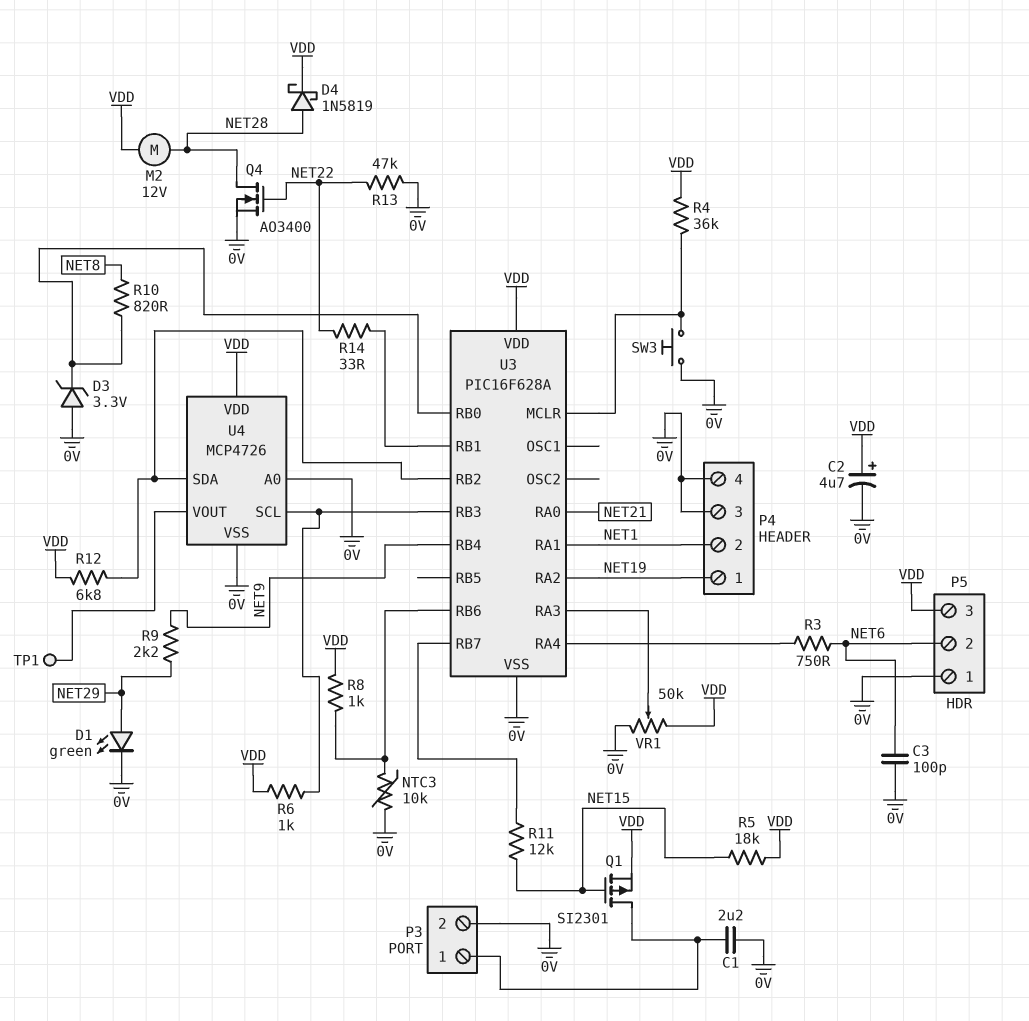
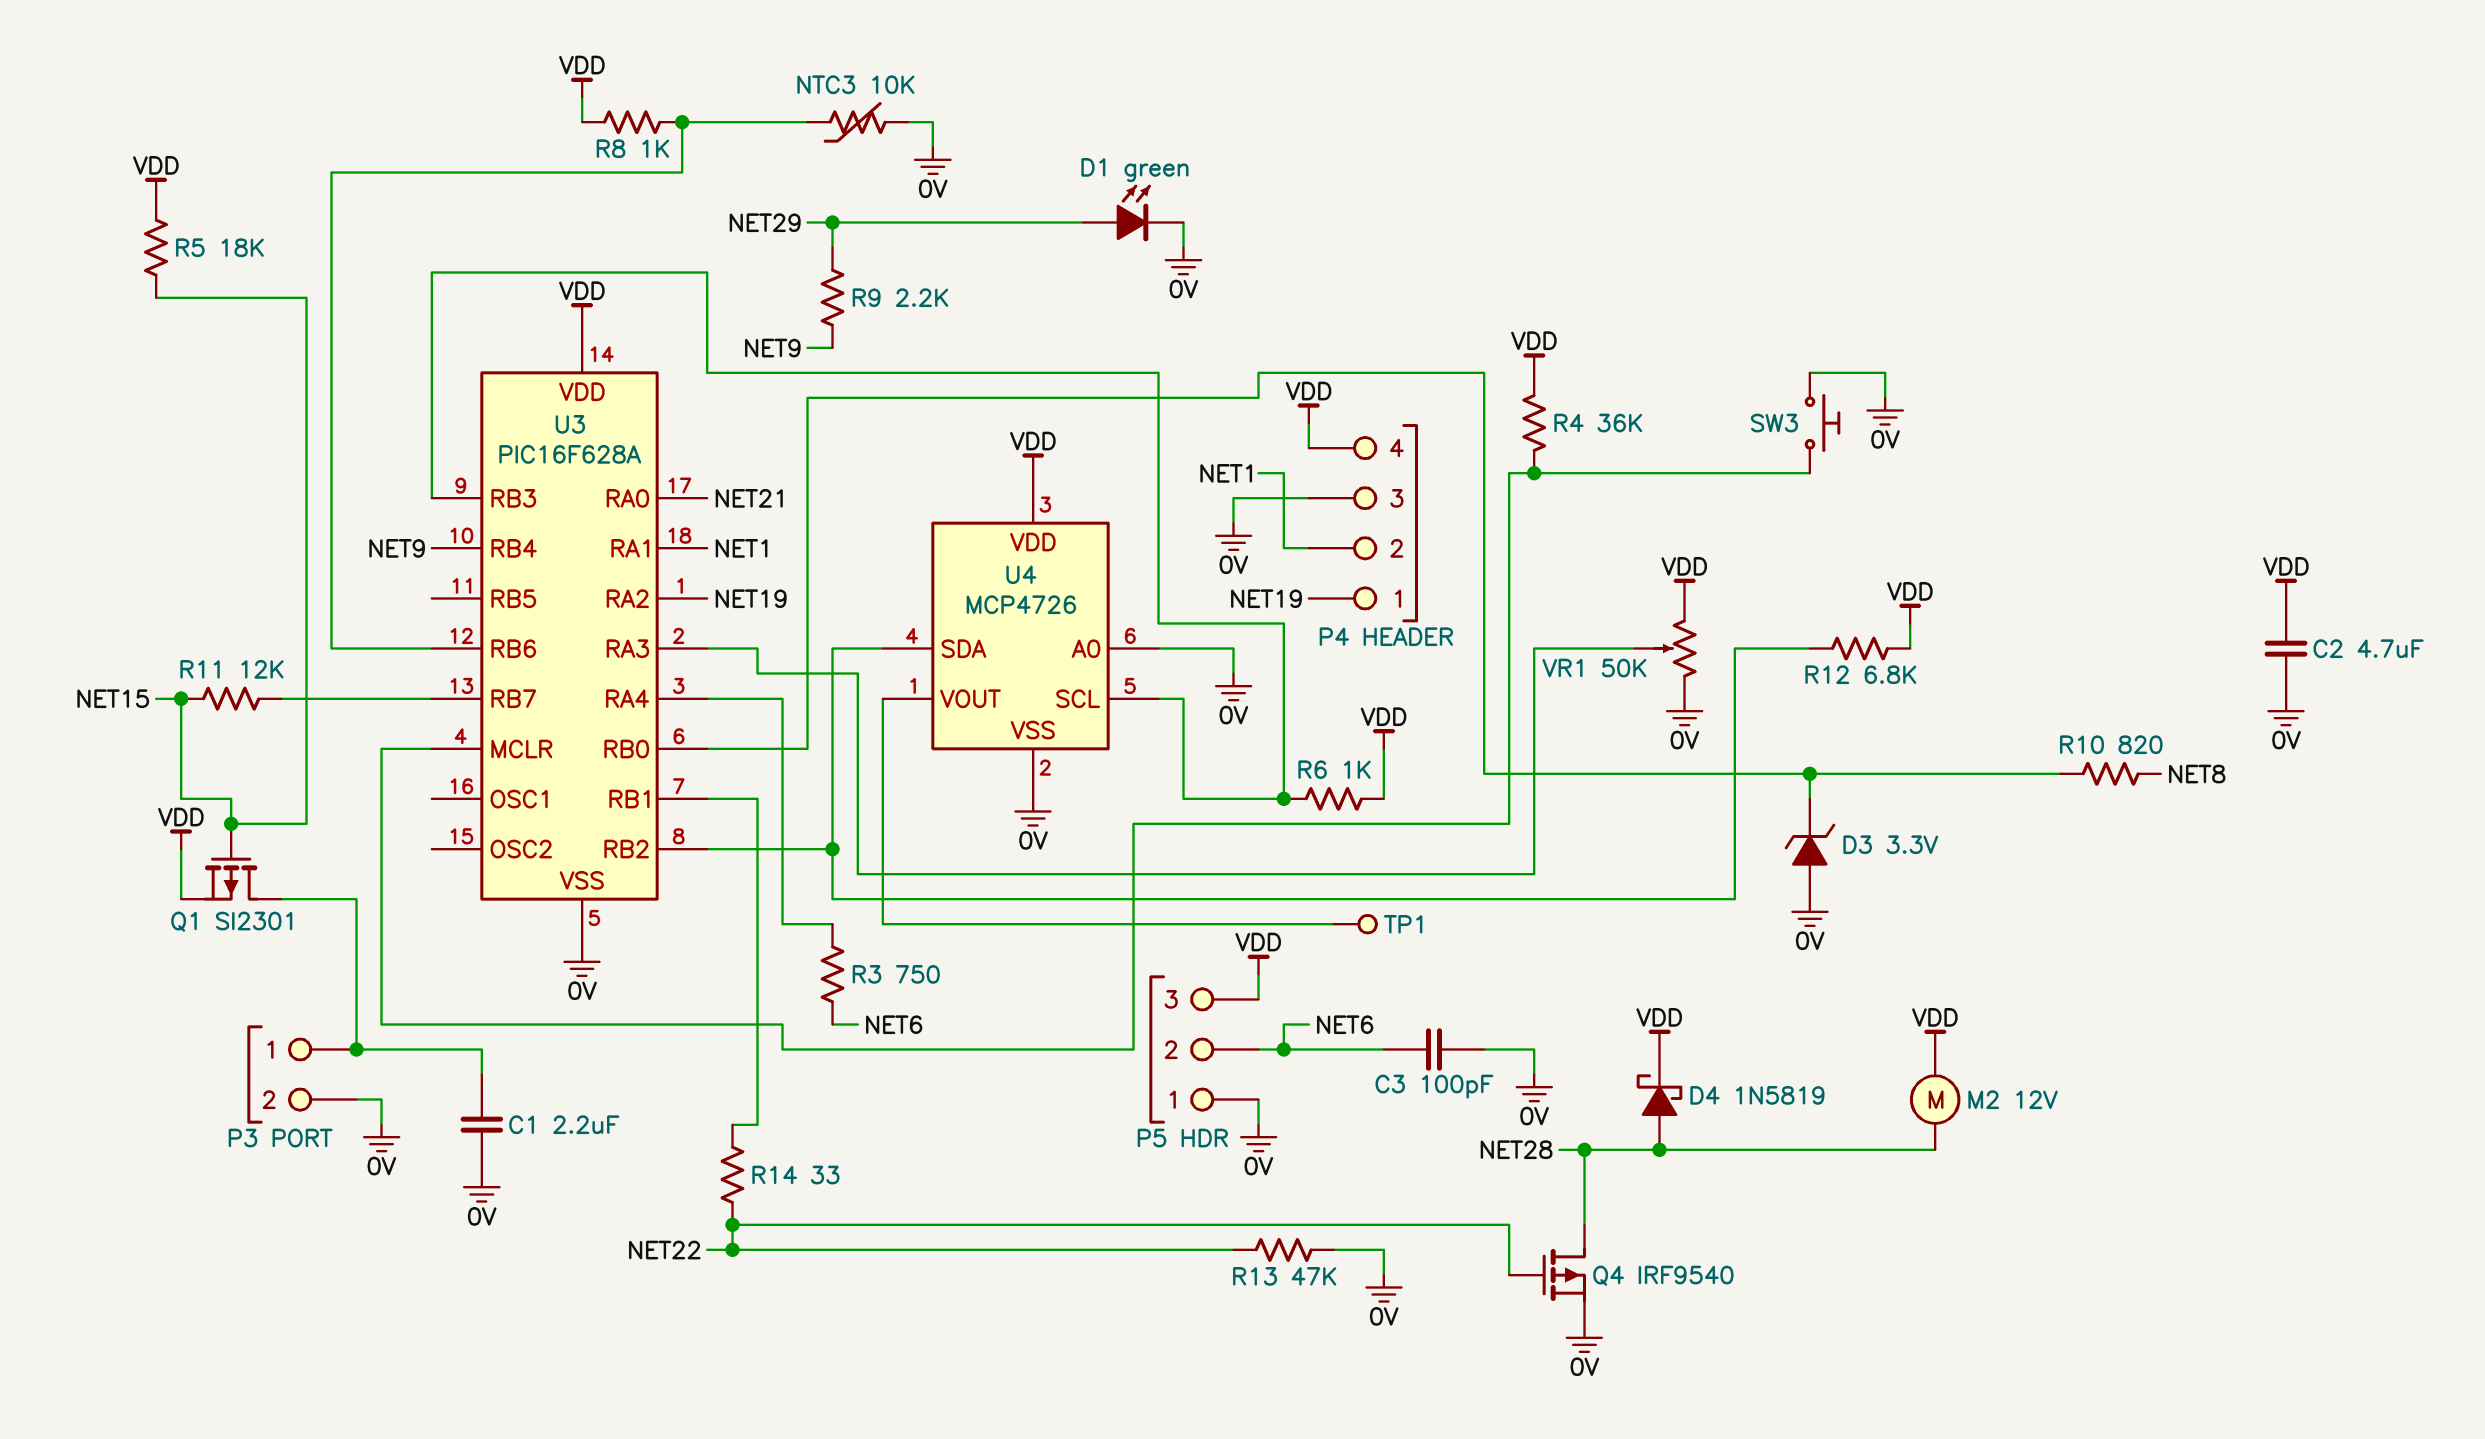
C2: 4.7uF (plus VDD, minus 0V) -> 4.7uF (0V, VDD)
P4 pin 4: 0V -> VDD
Q4: NMOS AO3400 (G NET22, D NET28, S 0V) -> PMOS IRF9540 (G NET22, D NET28, S 0V)

